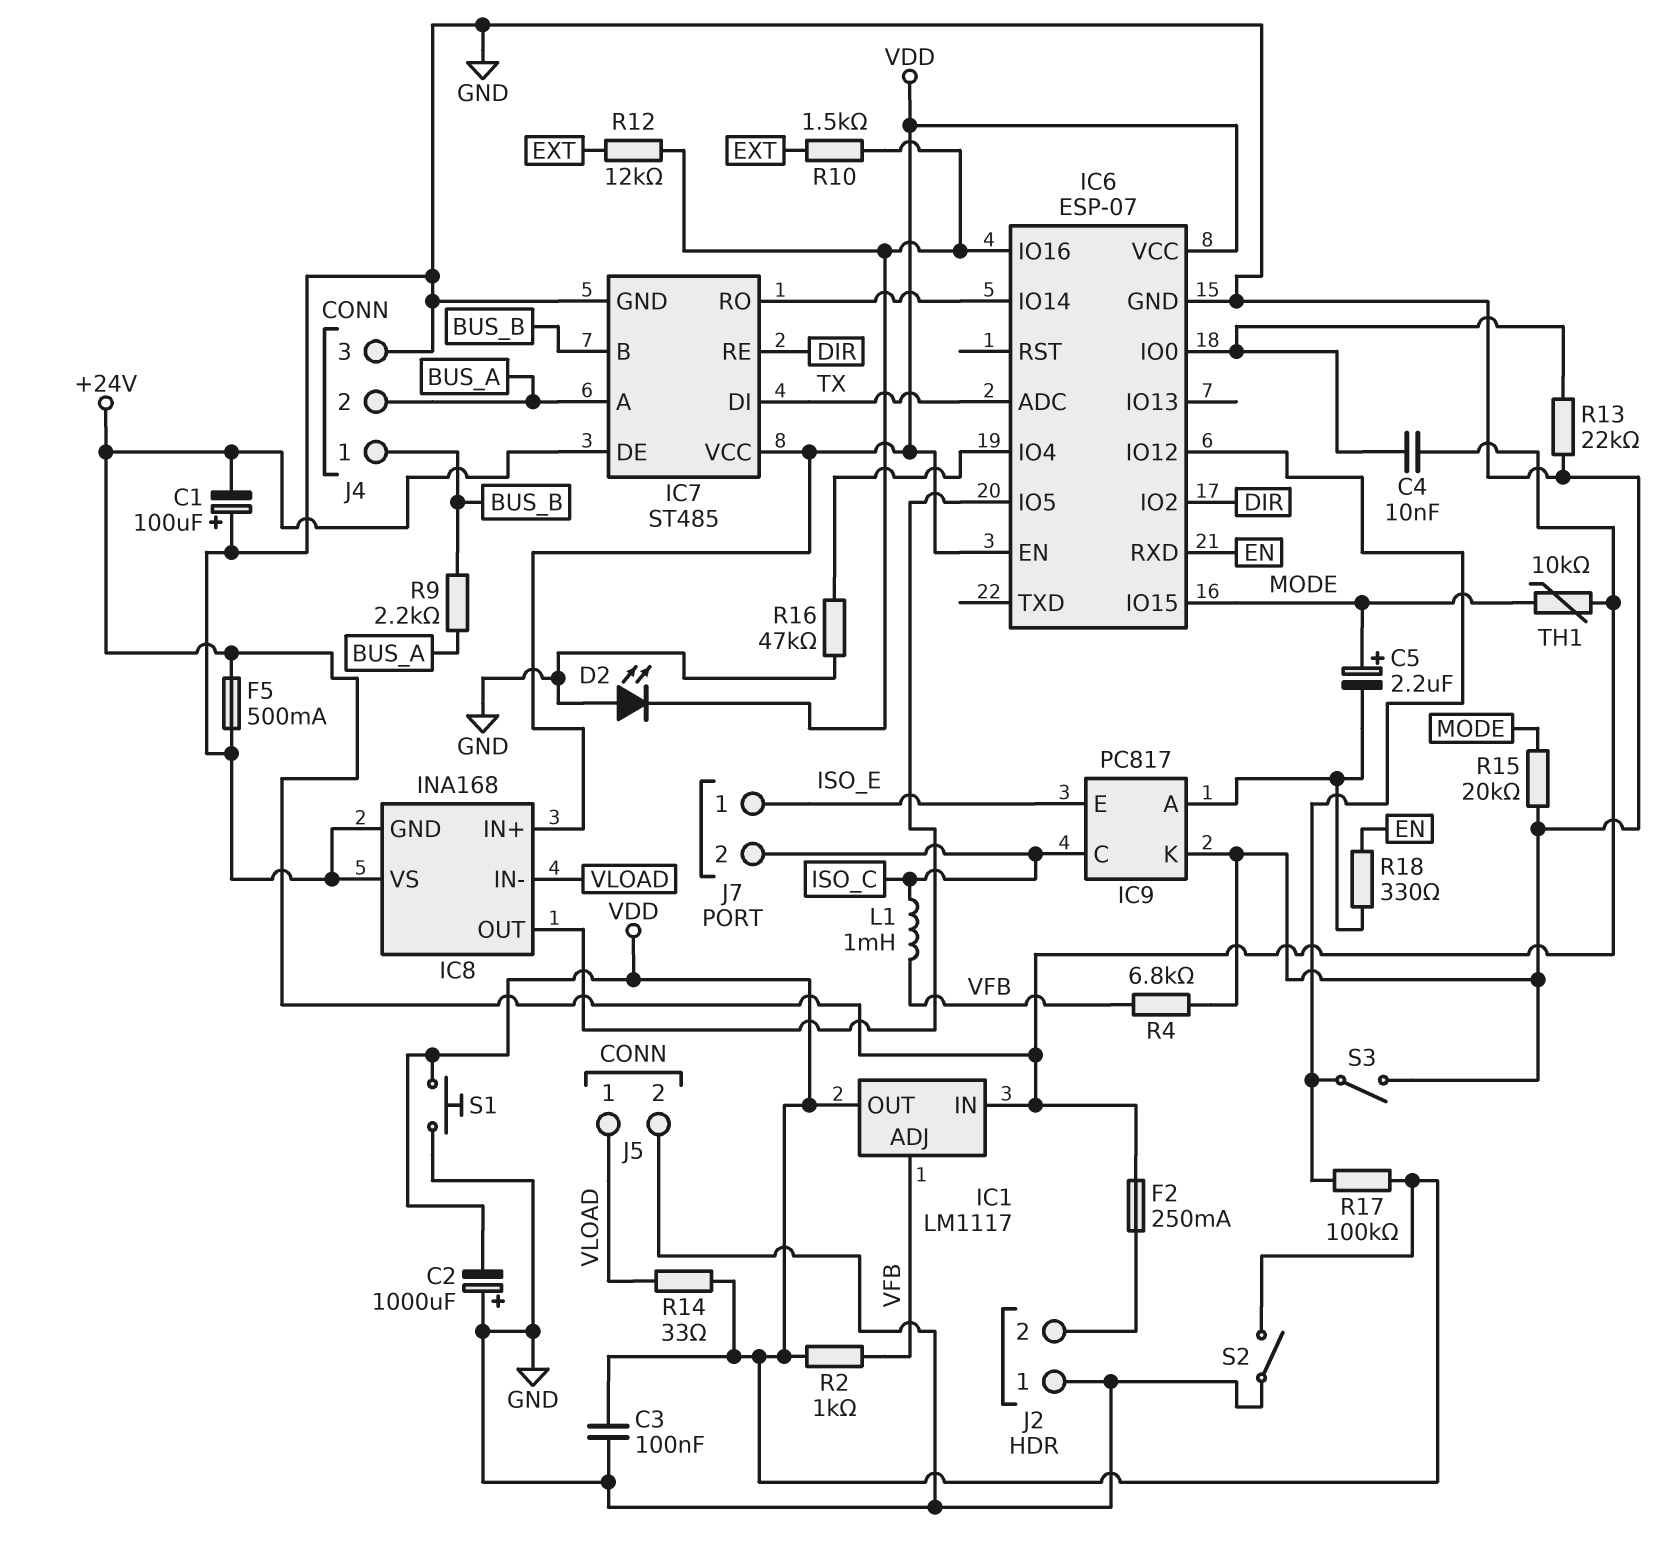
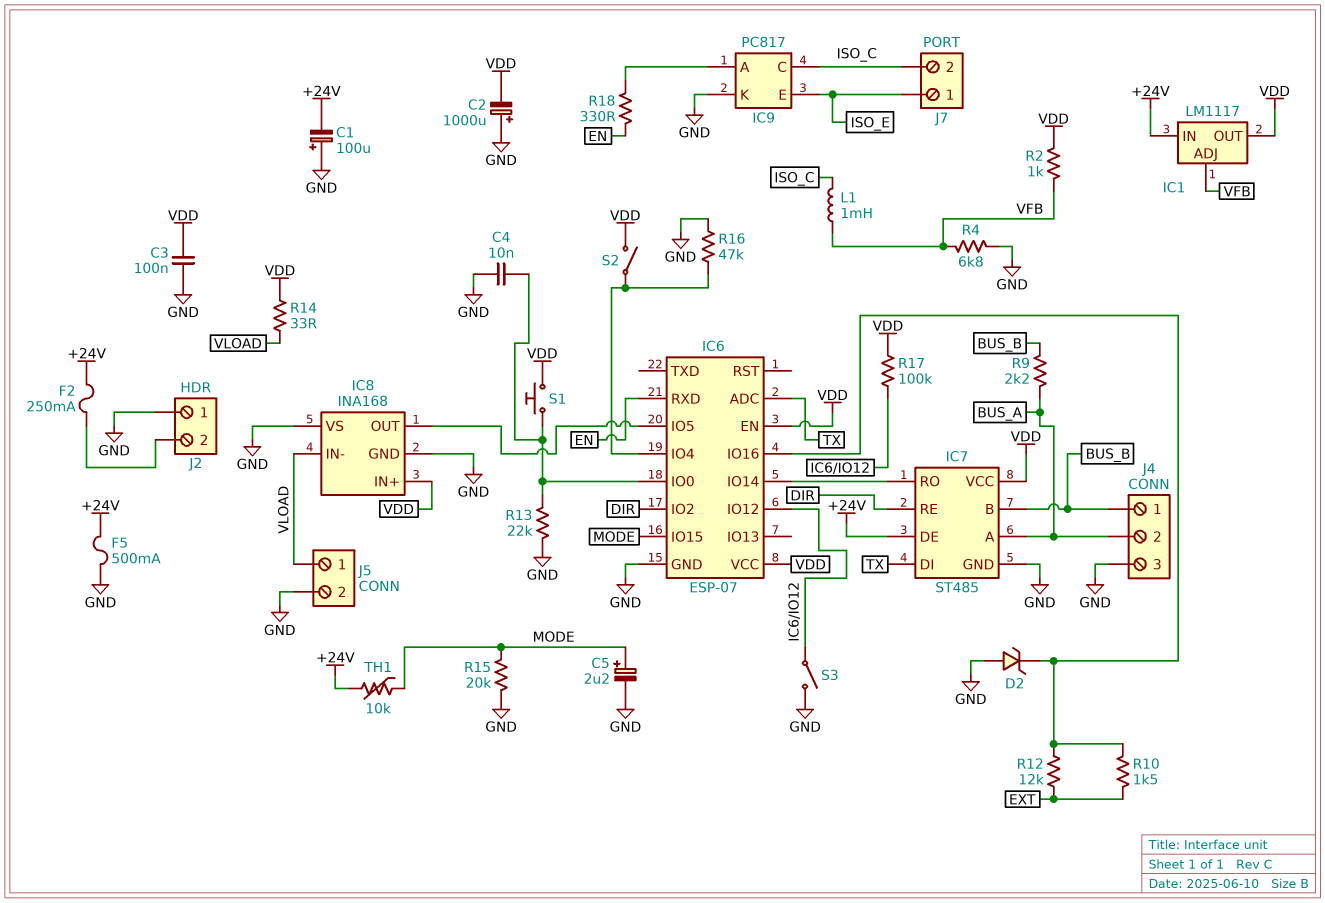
C4: 10nF (+24V, IC6/IO0) -> 10nF (GND, IC6/IO0)
C5: 2.2uF (plus MODE, minus IC9/A) -> 2.2uF (plus MODE, minus GND)
D2: LED (A GND, K IC6/IO16) -> zener (A GND, K IC6/IO16)
S1: button (GND, VDD) -> button (IC6/IO0, VDD)
S2: switch (GND, VDD) -> switch (IC6/IO4, VDD)

